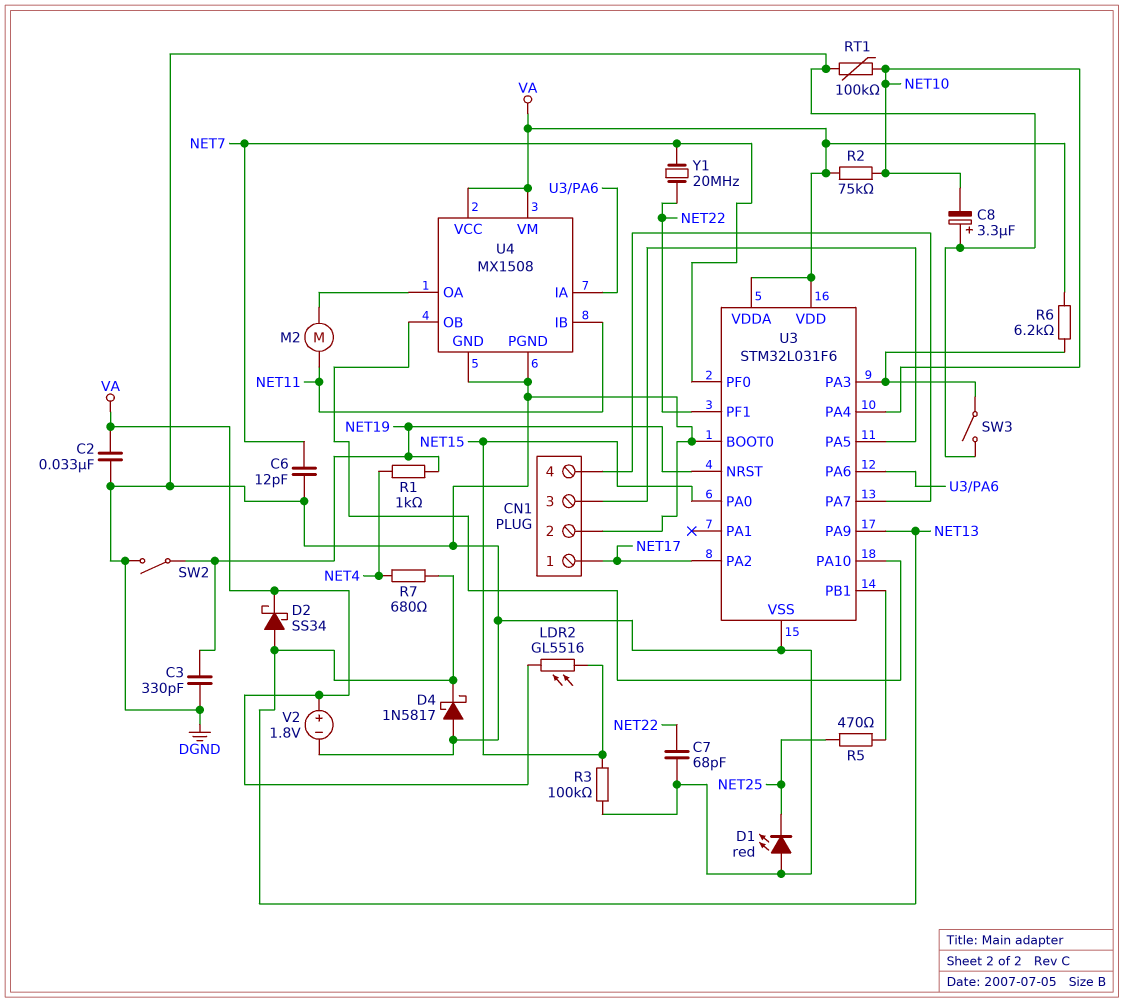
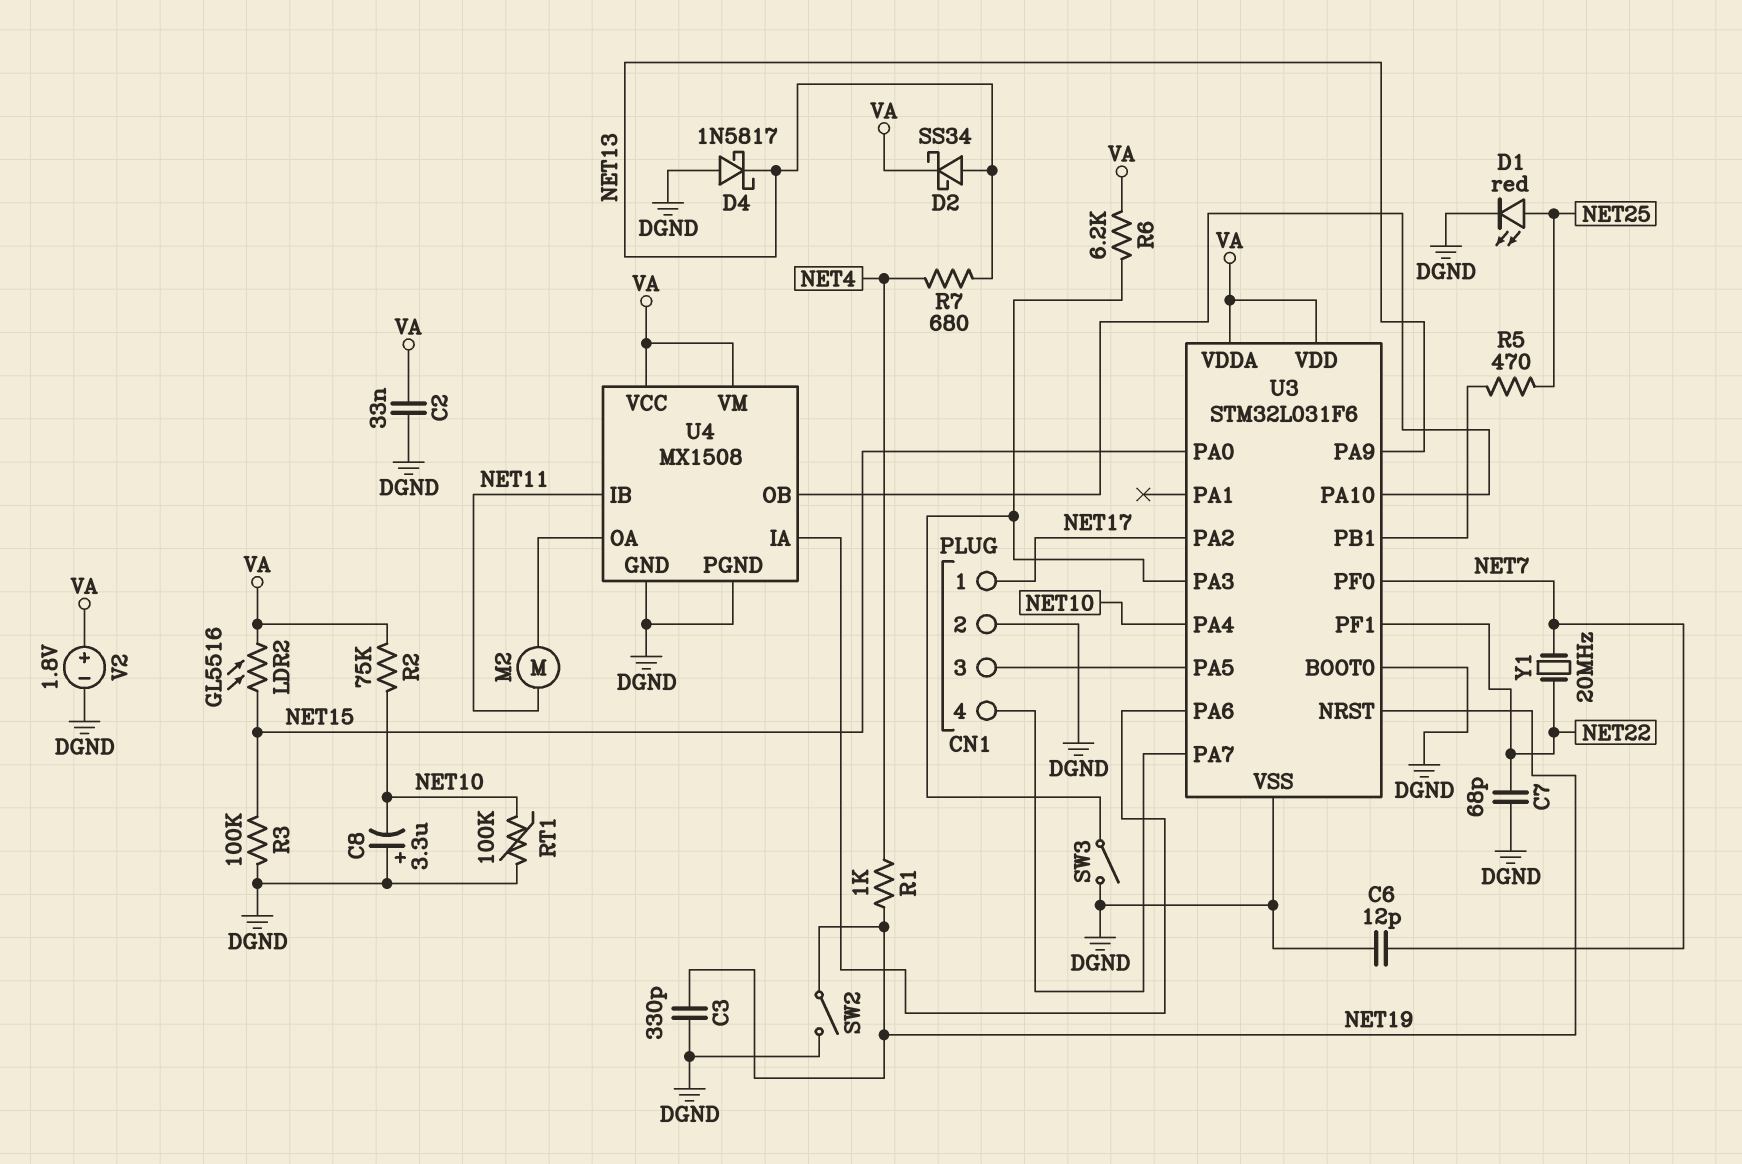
D1: LED red (A DGND, K NET25) -> LED red (A NET25, K DGND)

